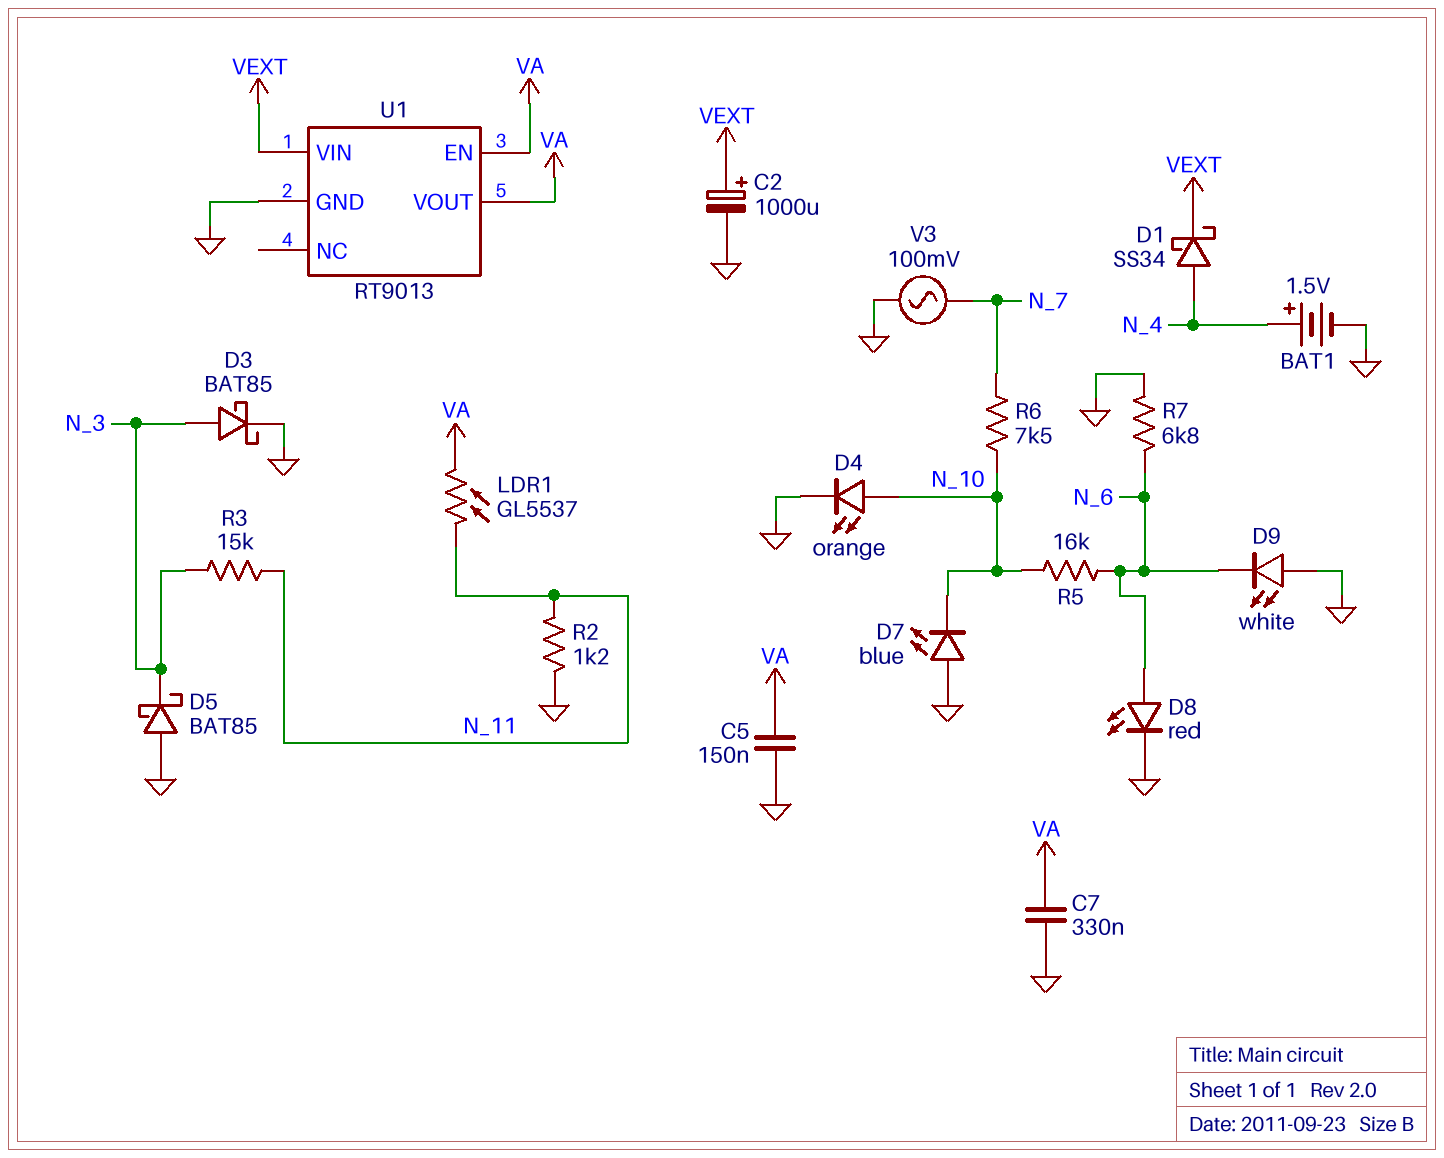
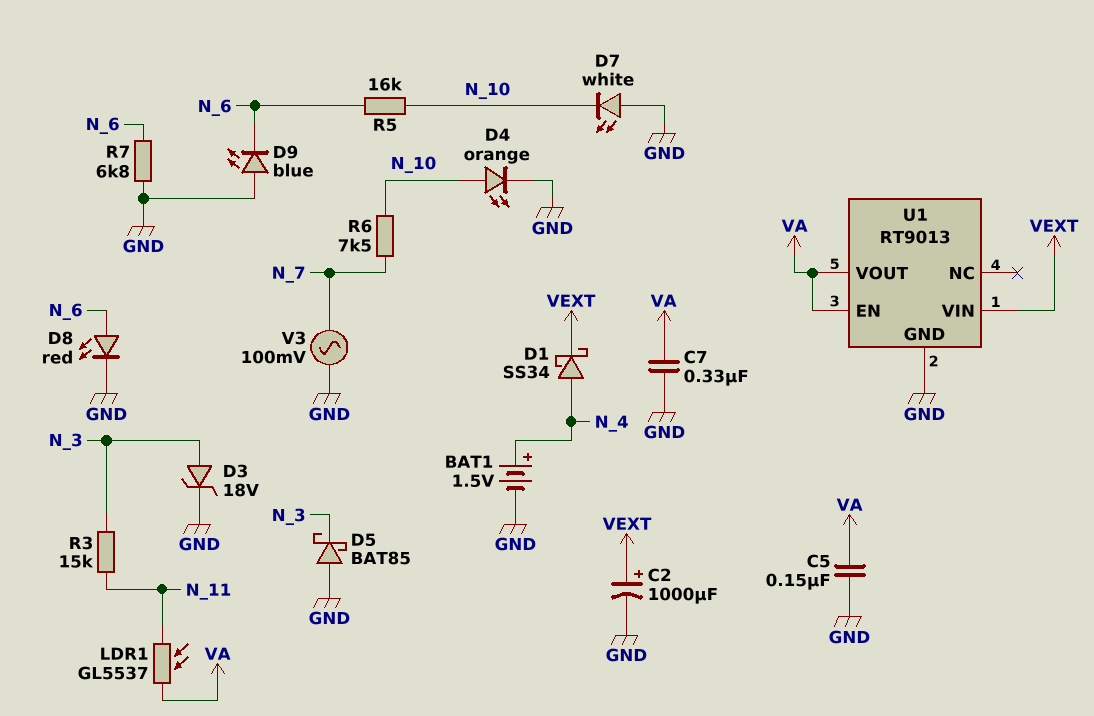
D3: schottky BAT85 (A N_3, K GND) -> zener 18V (A N_3, K GND)
D7: LED blue (A GND, K N_10) -> LED white (A GND, K N_10)
D9: LED white (A GND, K N_6) -> LED blue (A GND, K N_6)
R2: 1.2k (GND, N_11) -> none

